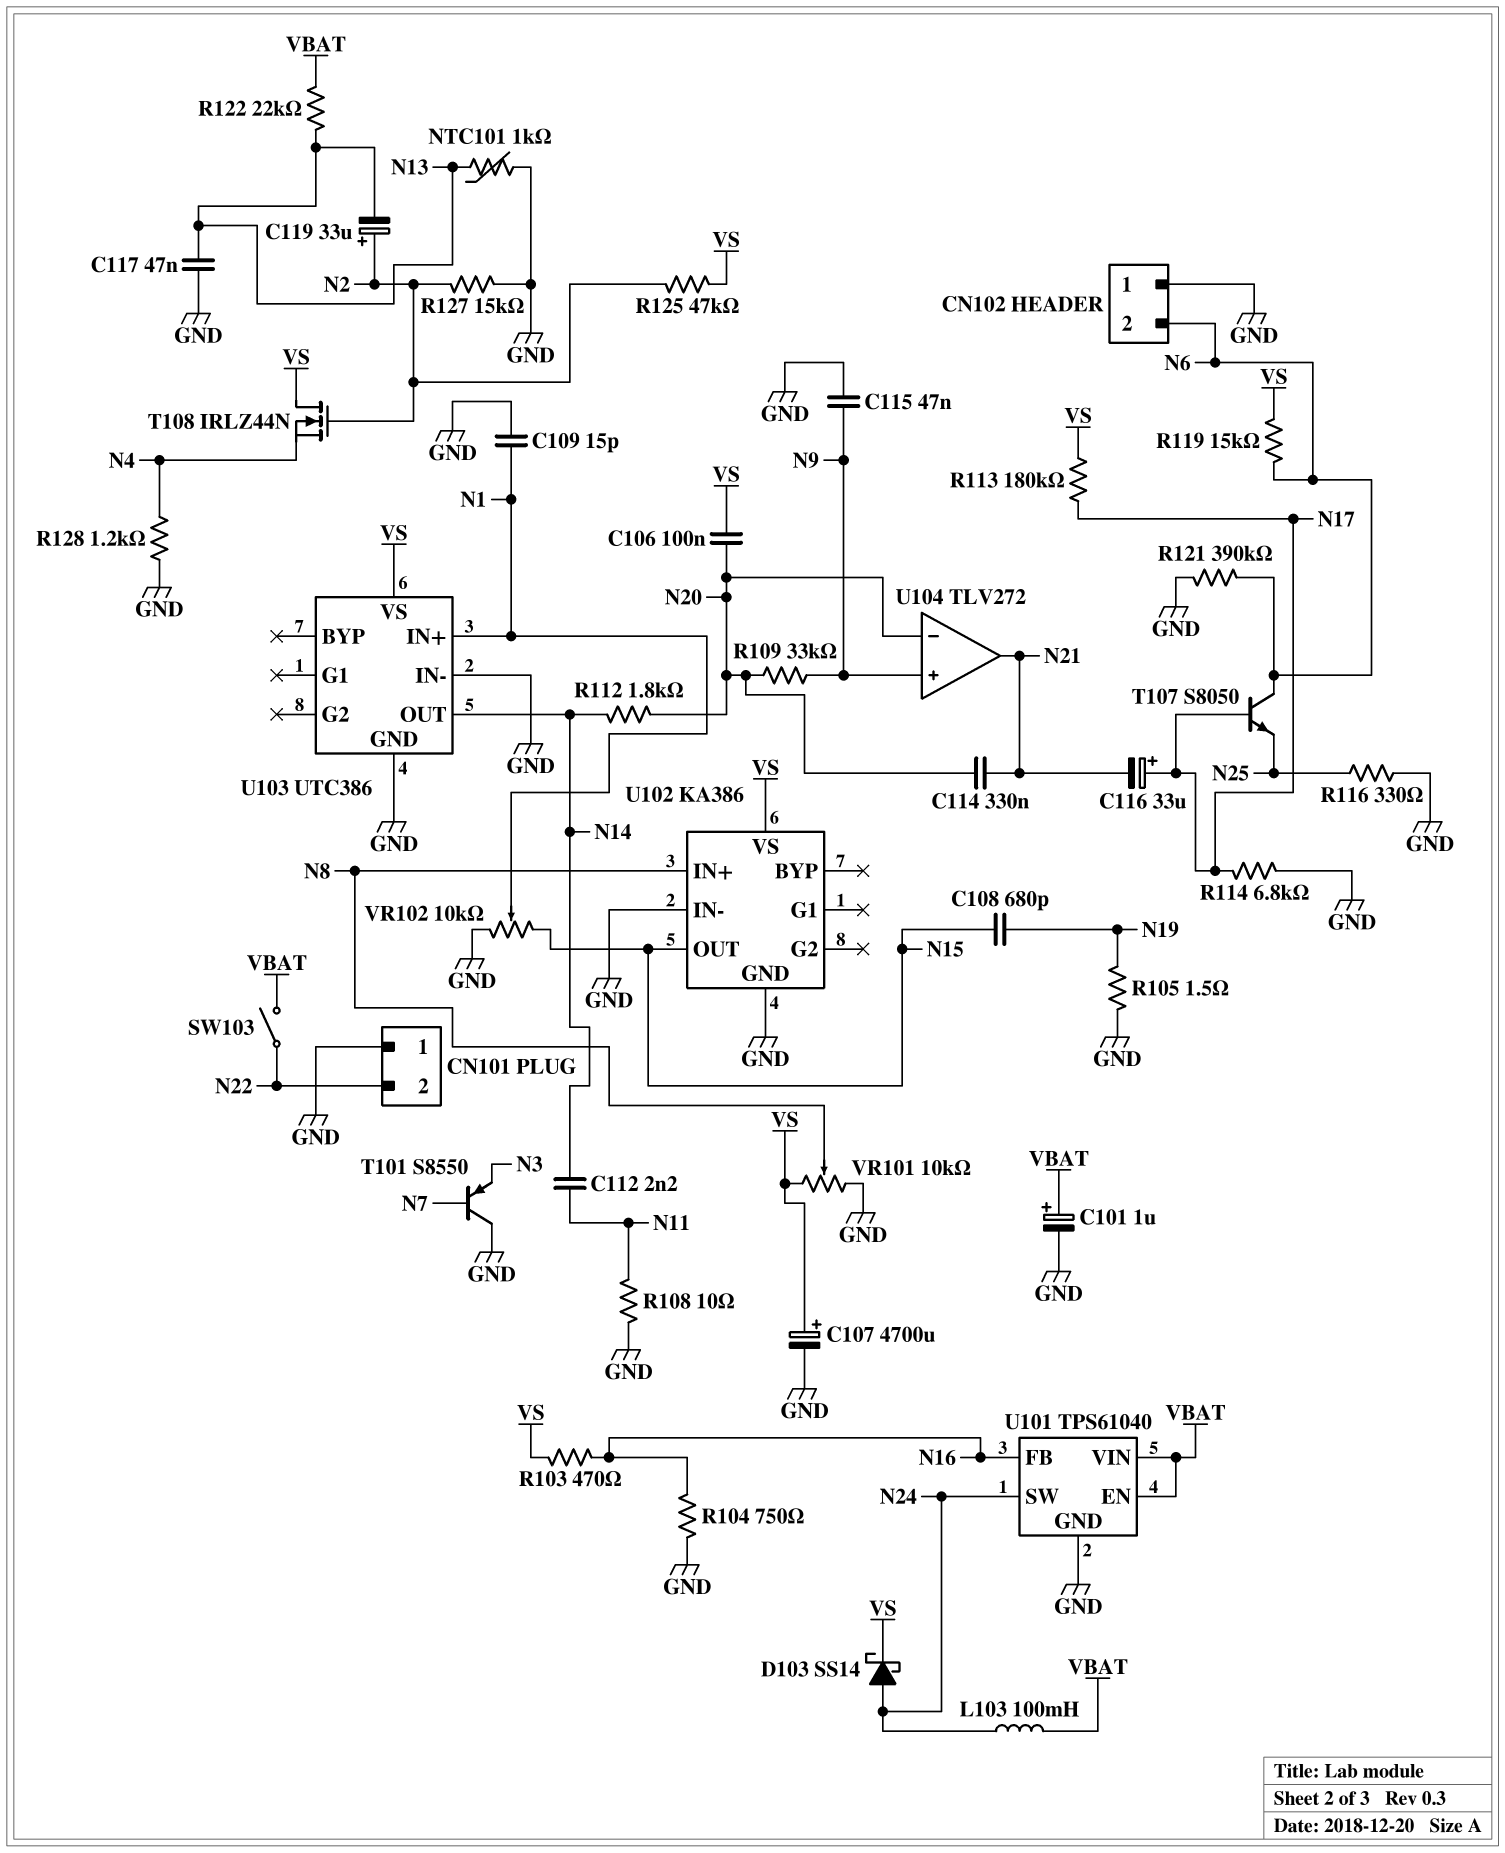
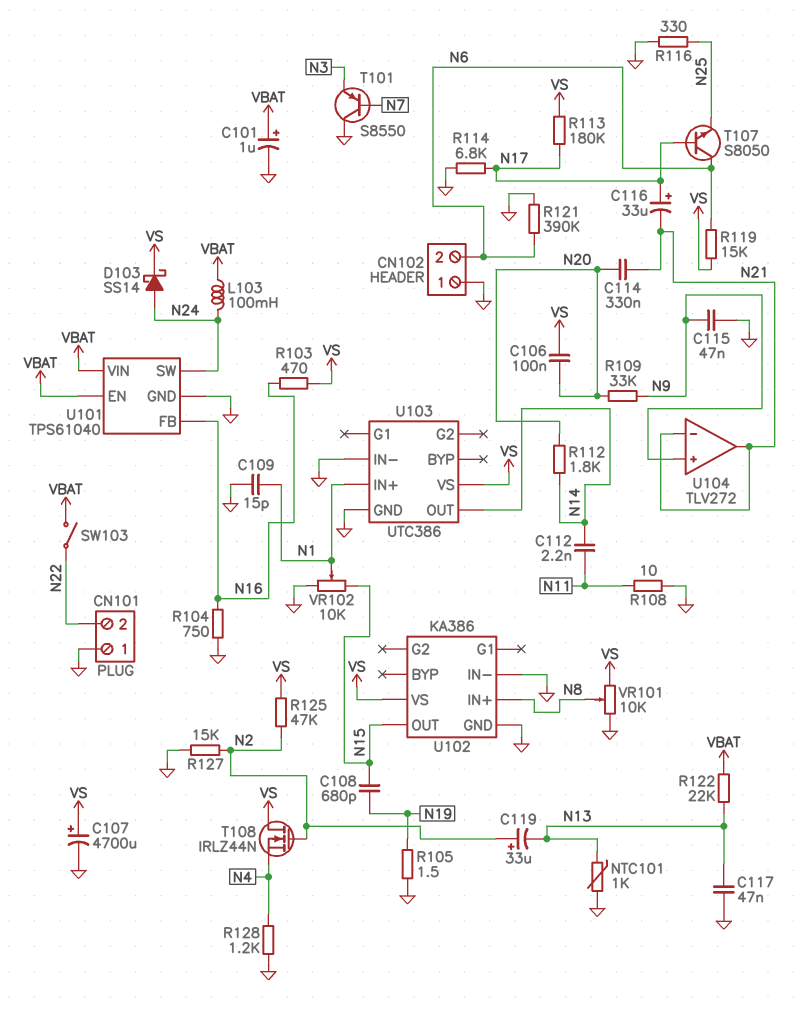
U104 pin in-: N20 -> N21

